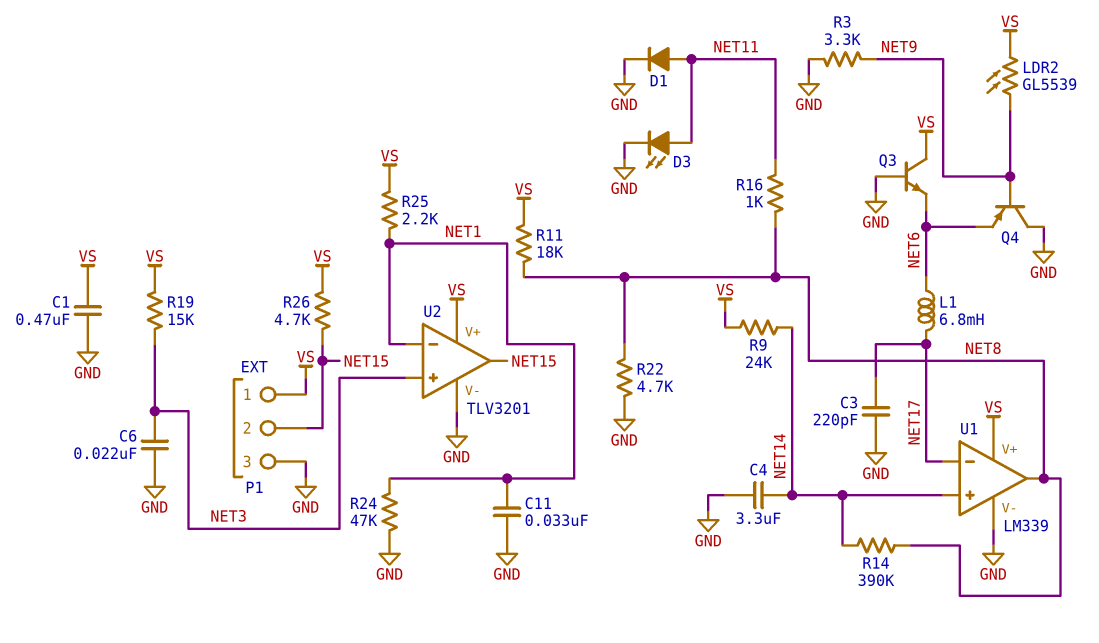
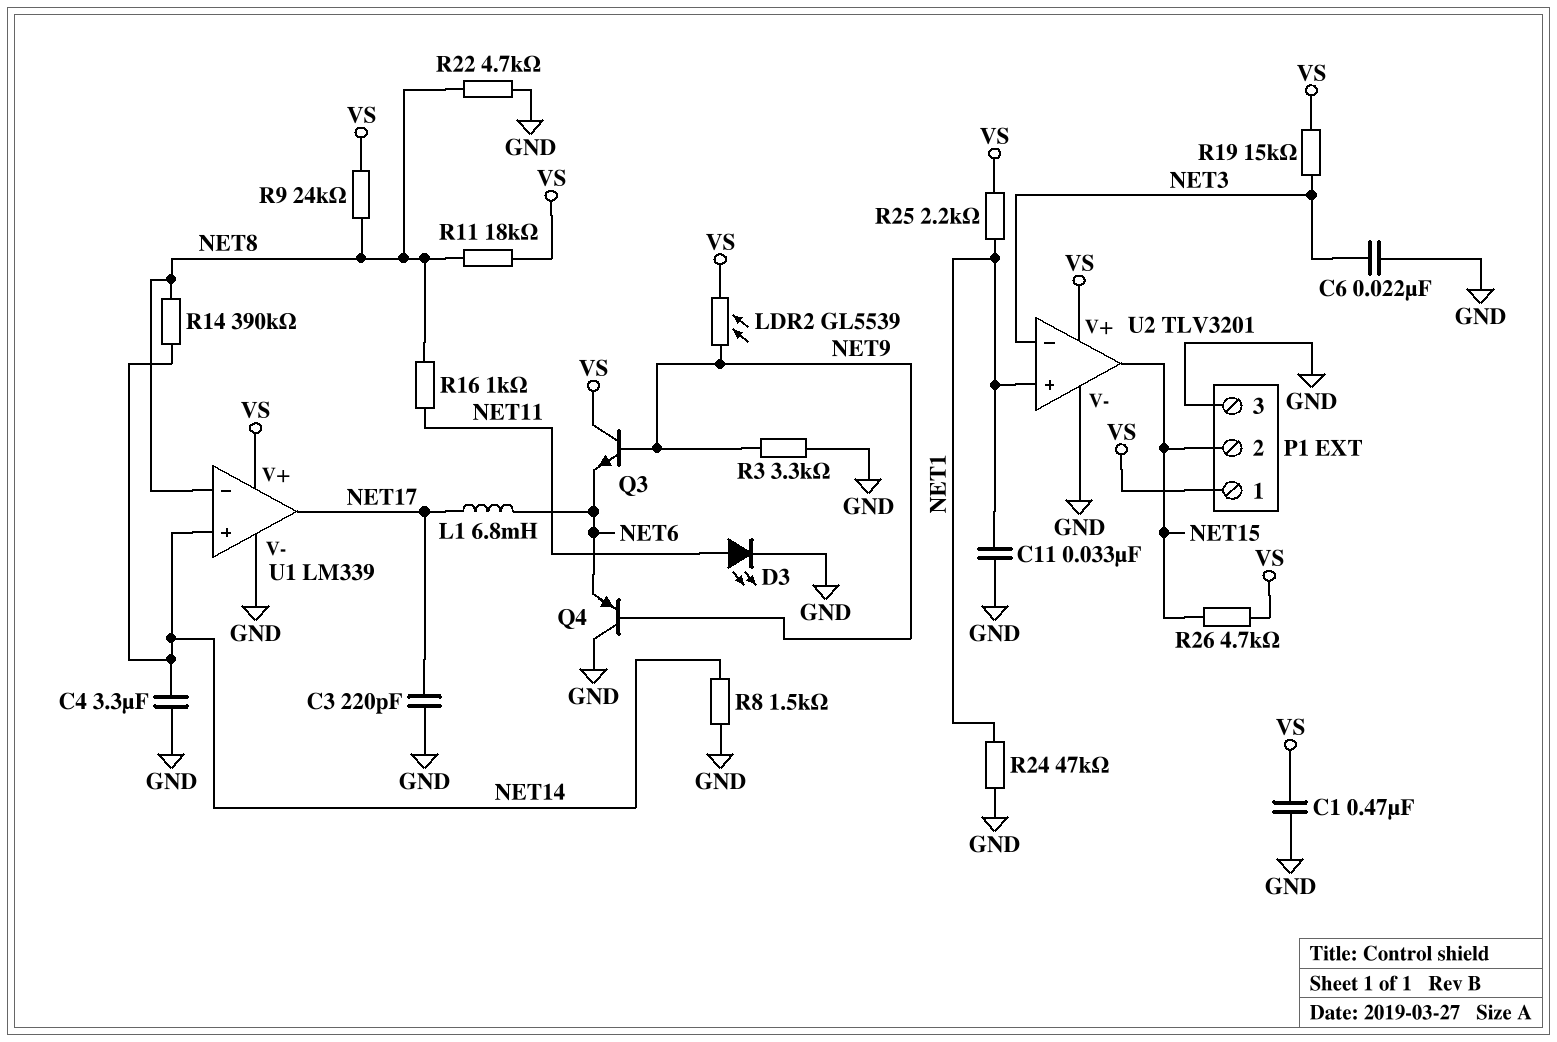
D1: diode (A NET11, K GND) -> none
Q3: NPN (B GND, C VS, E NET6) -> NPN (B NET9, C VS, E NET6)
R8: none -> 1.5k (GND, NET14)
R9: 24k (NET14, VS) -> 24k (NET8, VS)
U1 pin in-: NET17 -> NET8
U1 pin out: NET8 -> NET17
U2 pin in+: NET3 -> NET1
U2 pin in-: NET1 -> NET3

